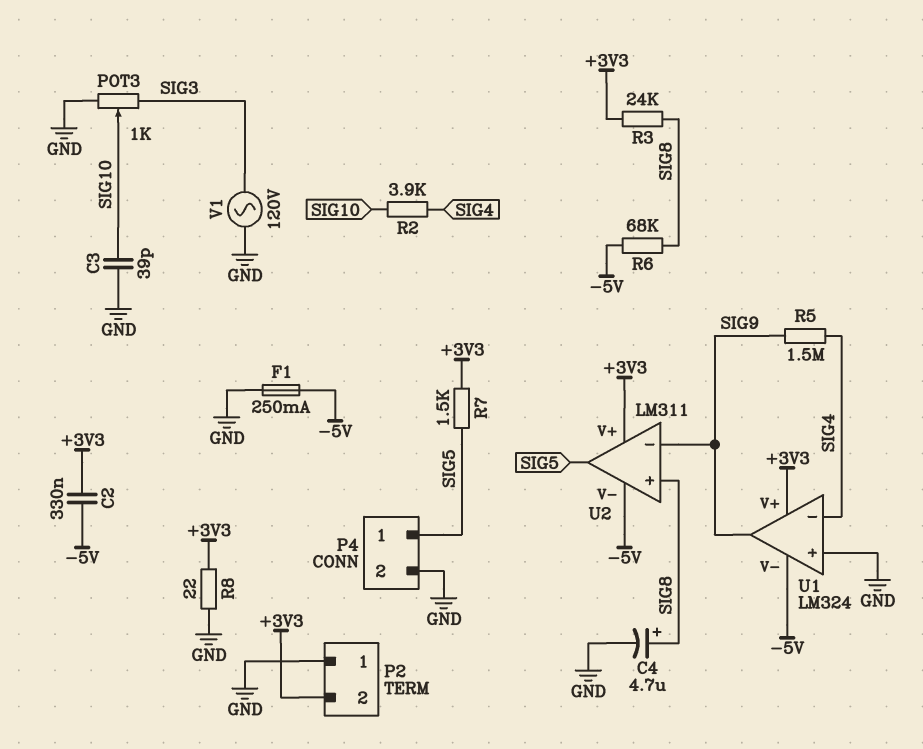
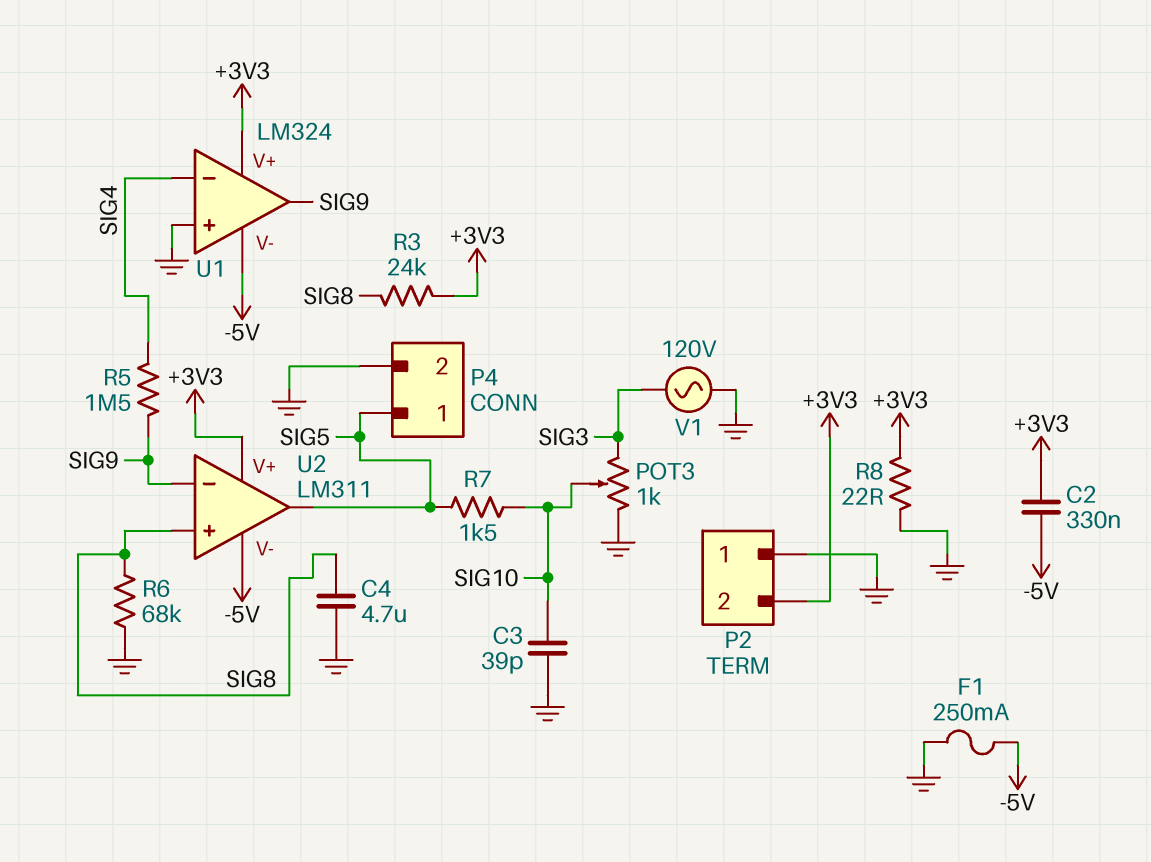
C4: 4.7uF (plus SIG8, minus GND) -> 4.7uF (GND, SIG8)
R2: 3.9k (SIG4, SIG10) -> none
R6: 68k (-5V, SIG8) -> 68k (GND, SIG8)
R7: 1.5k (+3V3, SIG5) -> 1.5k (SIG5, SIG10)

